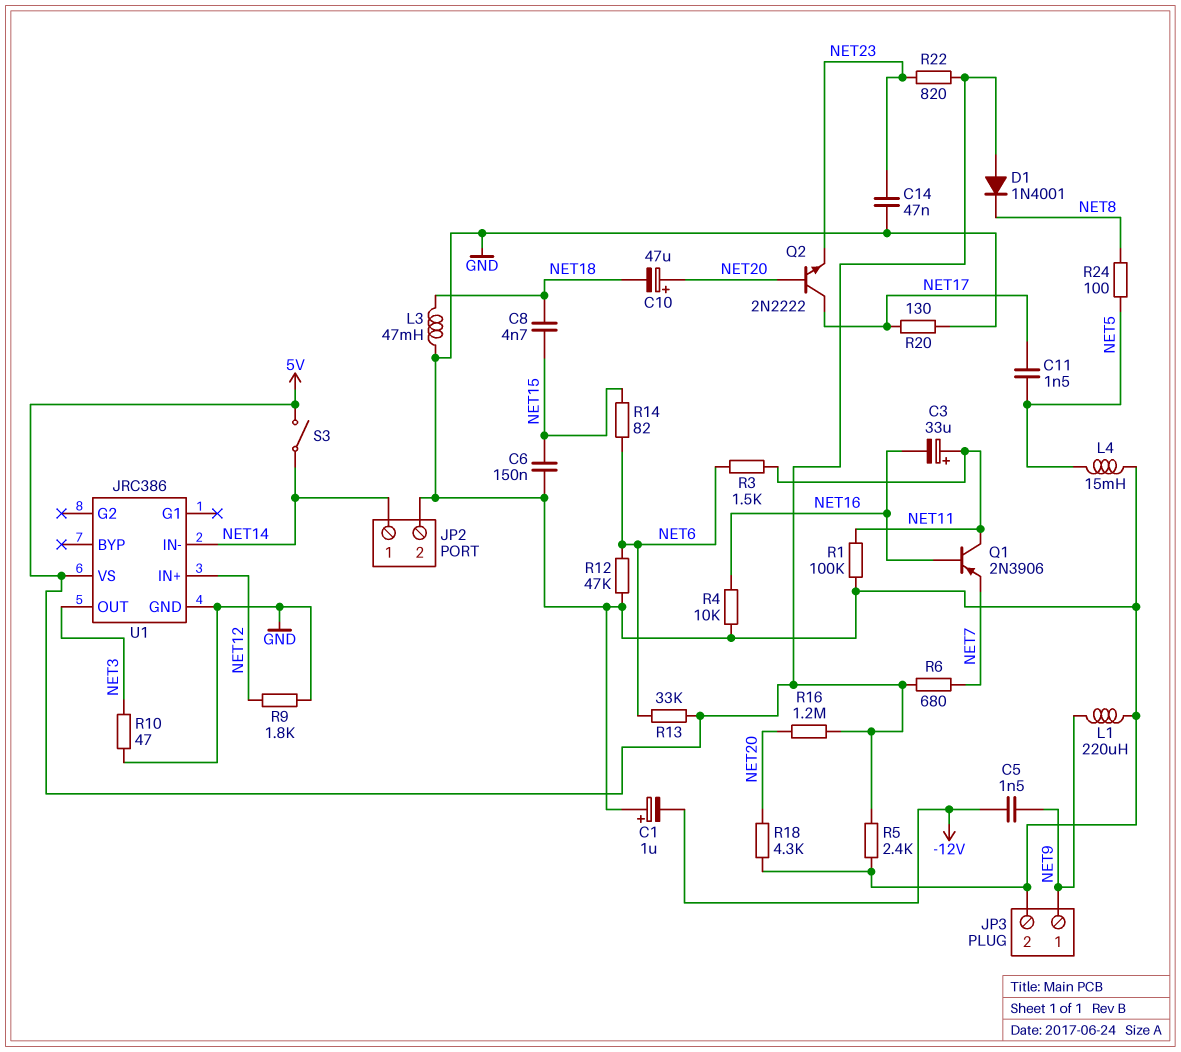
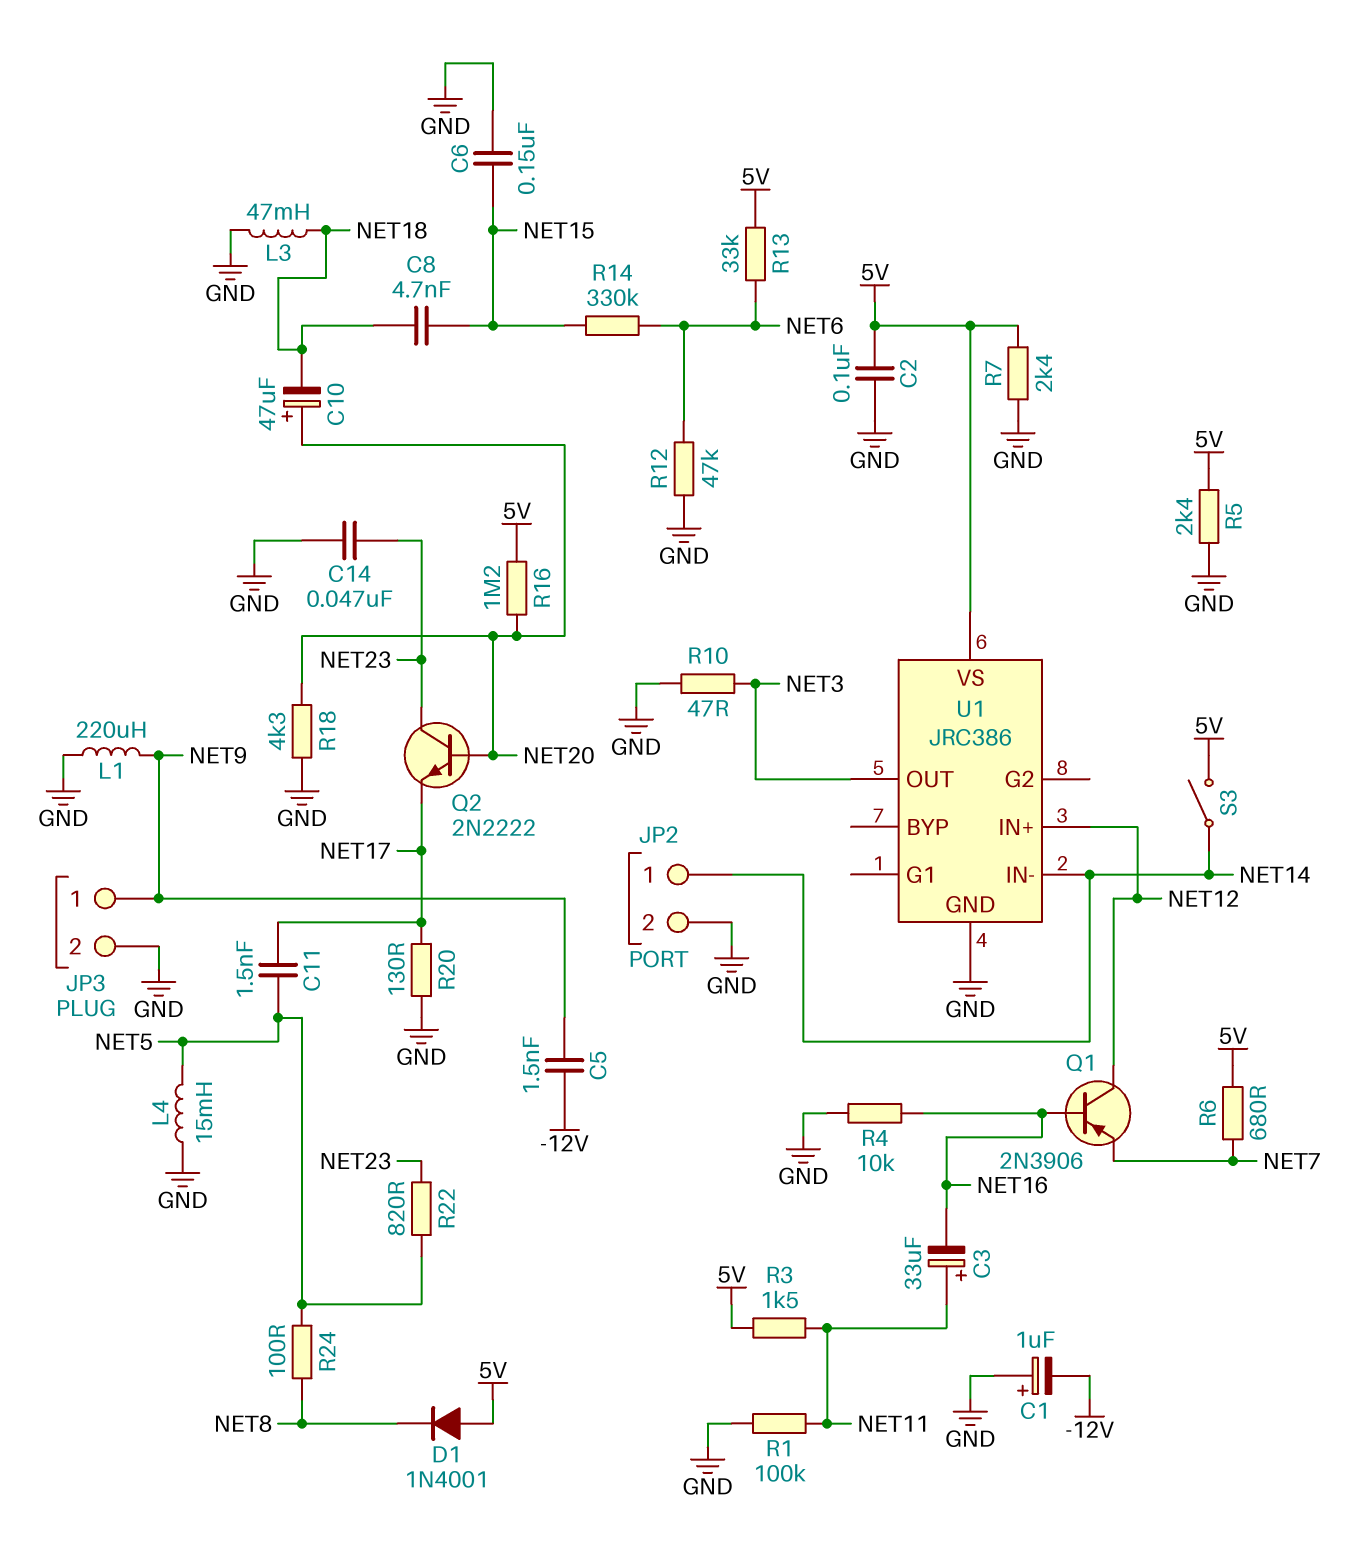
C2: none -> 100nF (5V, GND)
Q1: PNP 2N3906 (B NET16, C NET11, E NET7) -> PNP 2N3906 (B NET16, C NET12, E NET7)
Q2: NPN 2N2222 (B NET20, C NET17, E NET23) -> NPN 2N2222 (B NET20, C NET23, E NET17)
R3: 1.5k (NET6, NET11) -> 1.5k (5V, NET11)
R7: none -> 2.4k (5V, GND)
R9: 1.8k (GND, NET12) -> none
R14: 82 (NET6, NET15) -> 330k (NET6, NET15)
R22: 820 (5V, NET23) -> 820 (NET5, NET23)

